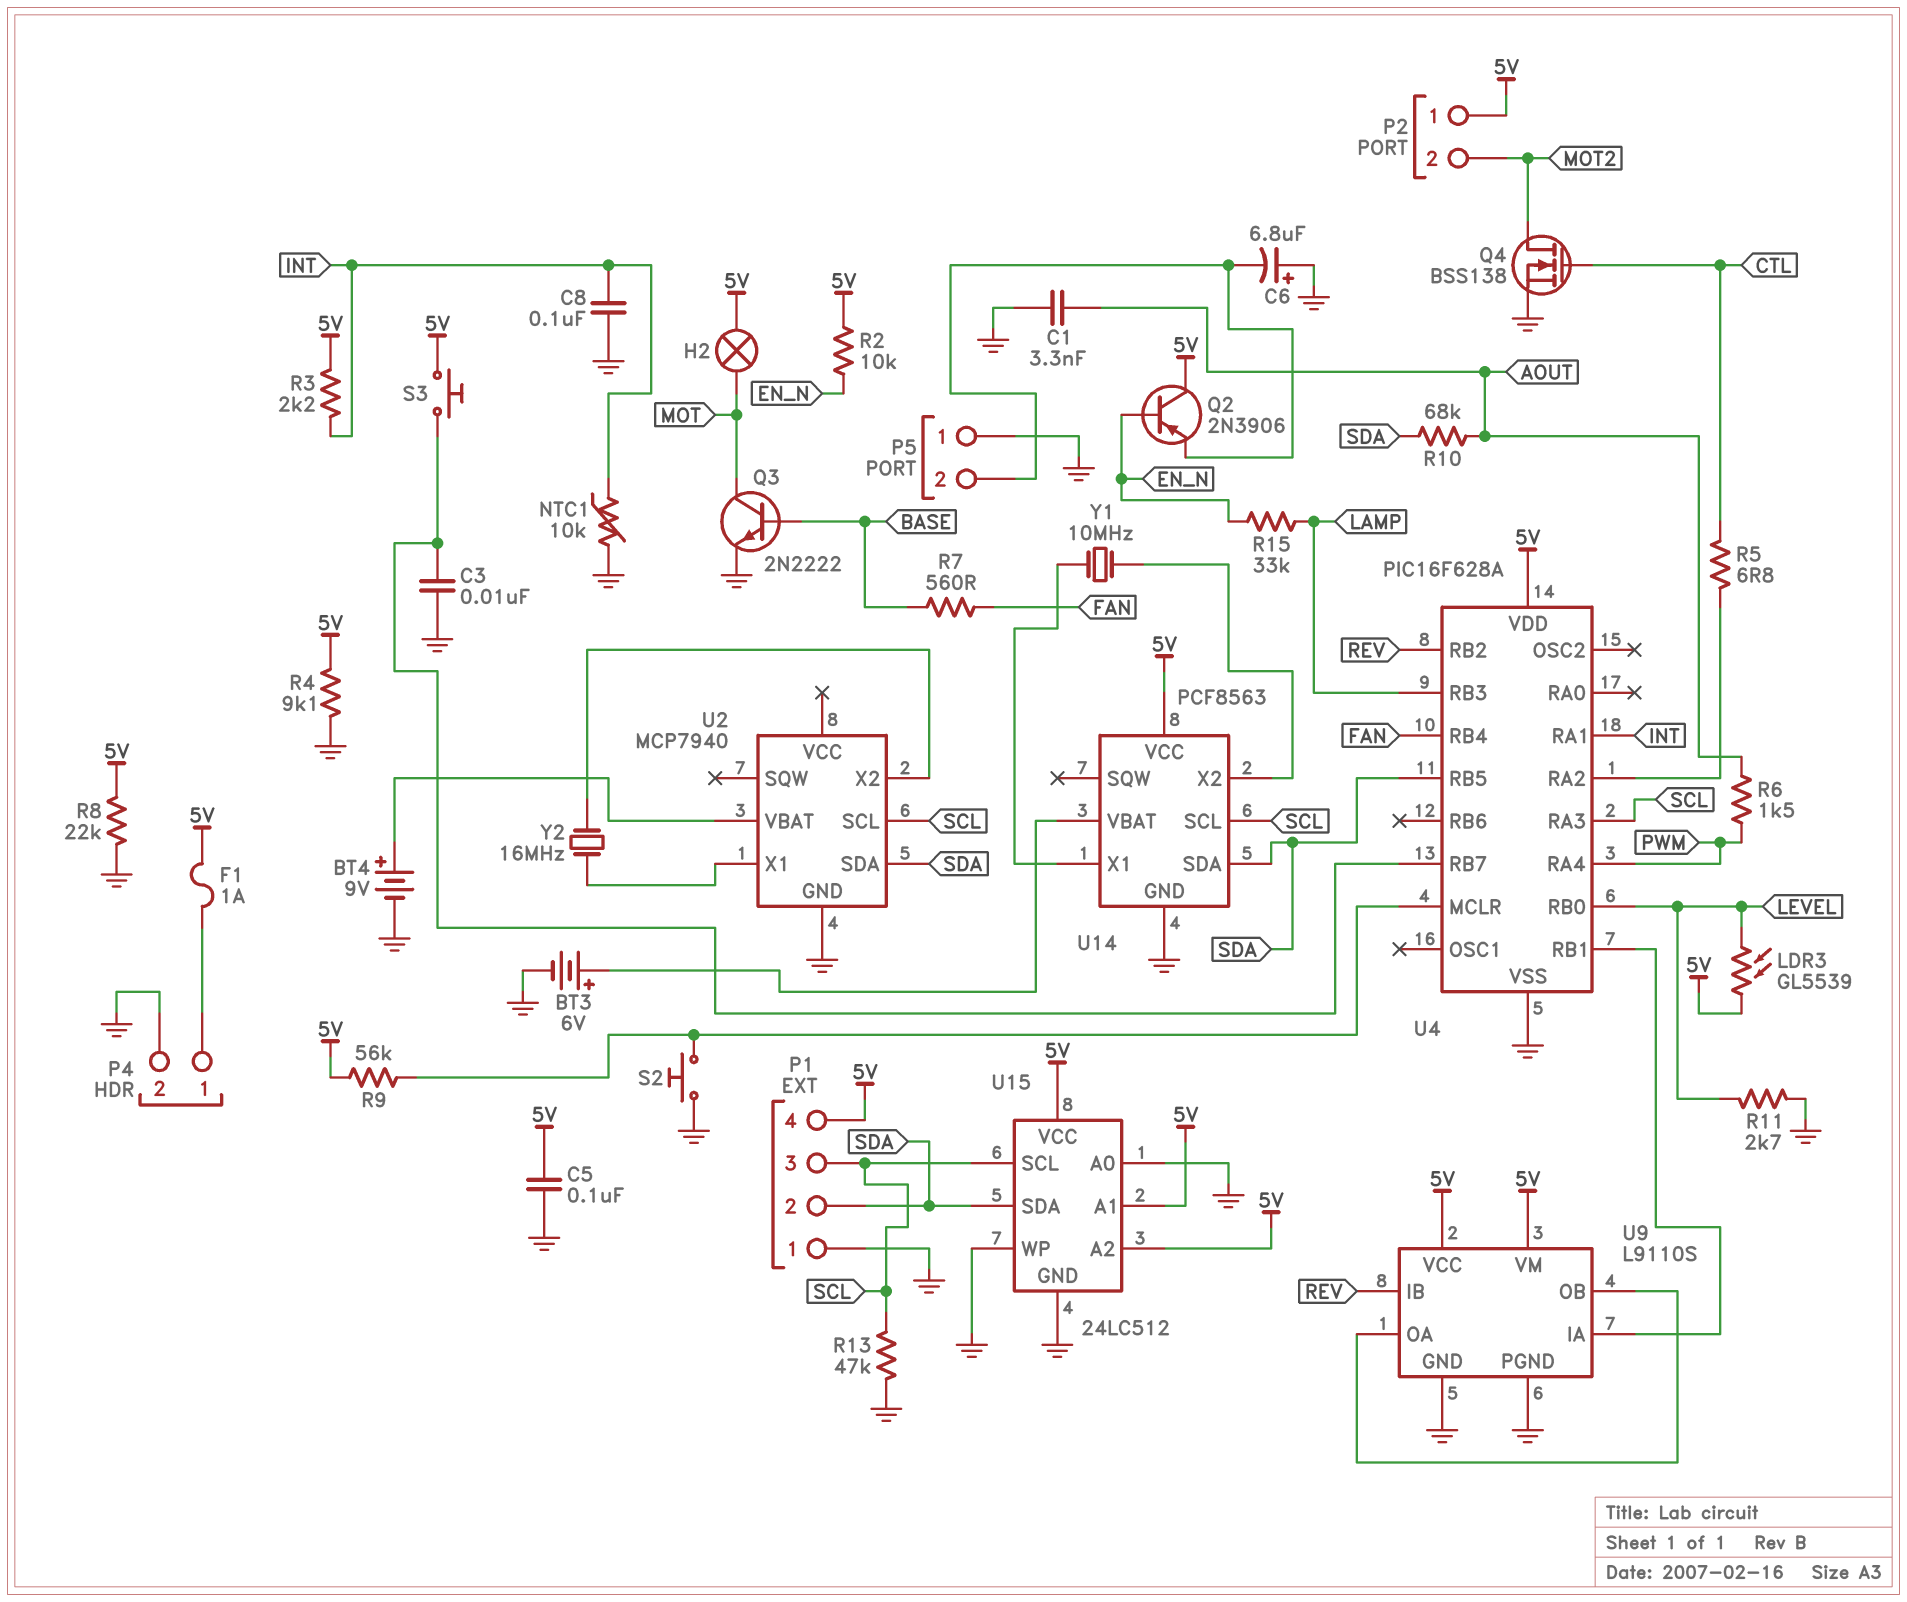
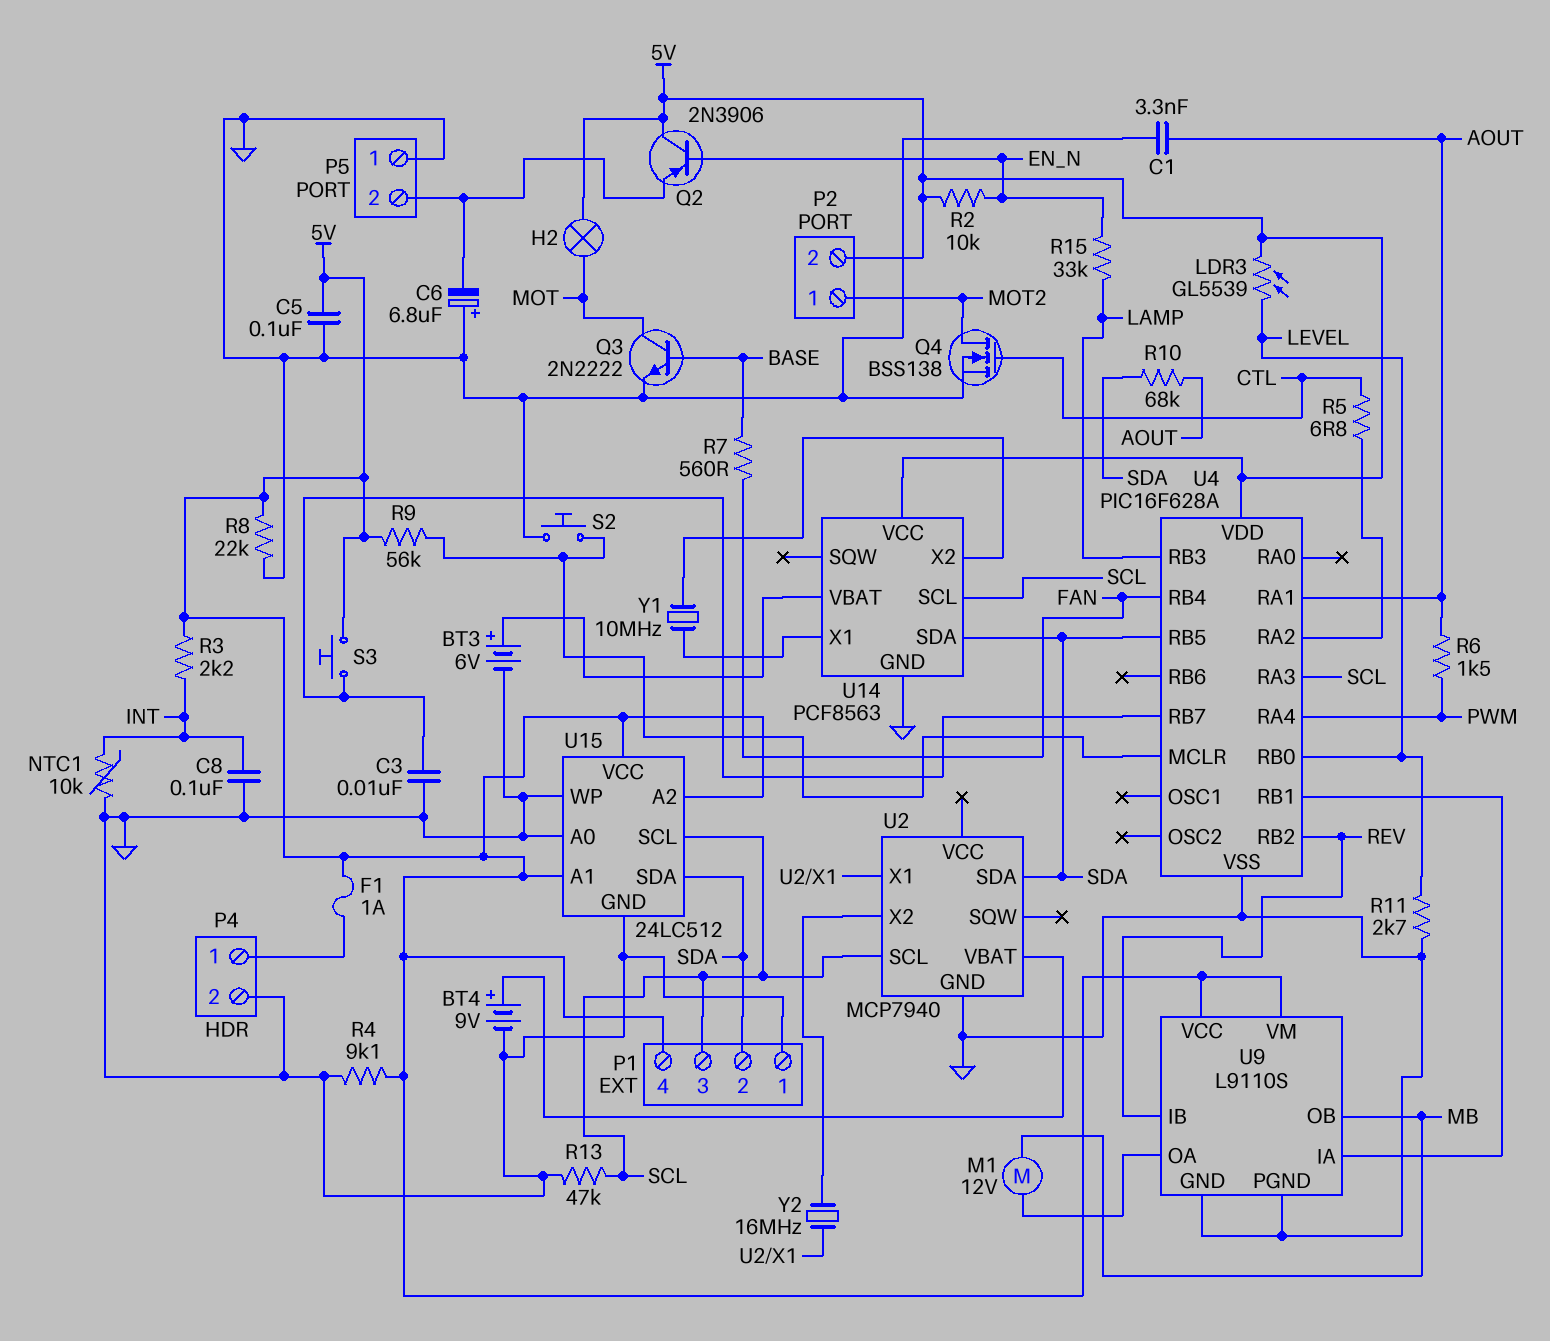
M1: none -> motor 12V (MB, U9/OA)
P2 pin 1: 5V -> MOT2
P2 pin 2: MOT2 -> 5V
U4 pin RA1: INT -> AOUT
U9 pin OB: U9/OA -> MB

